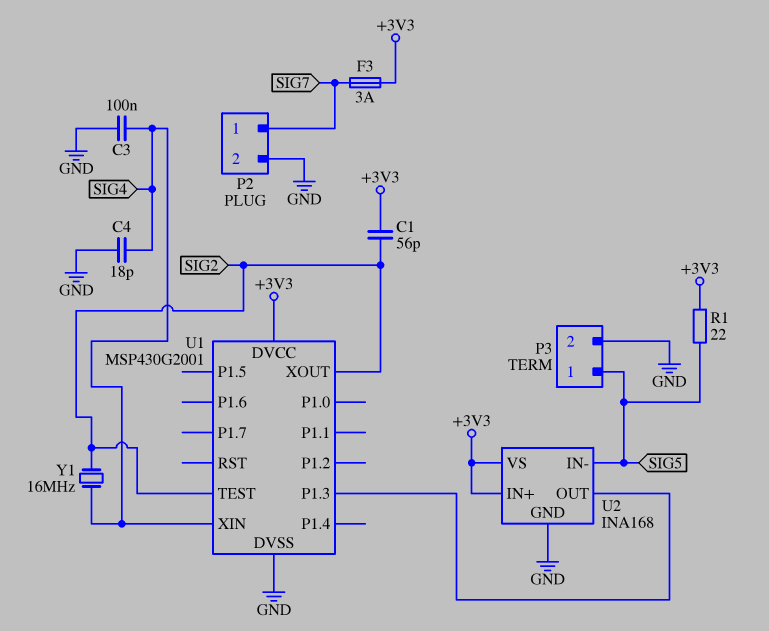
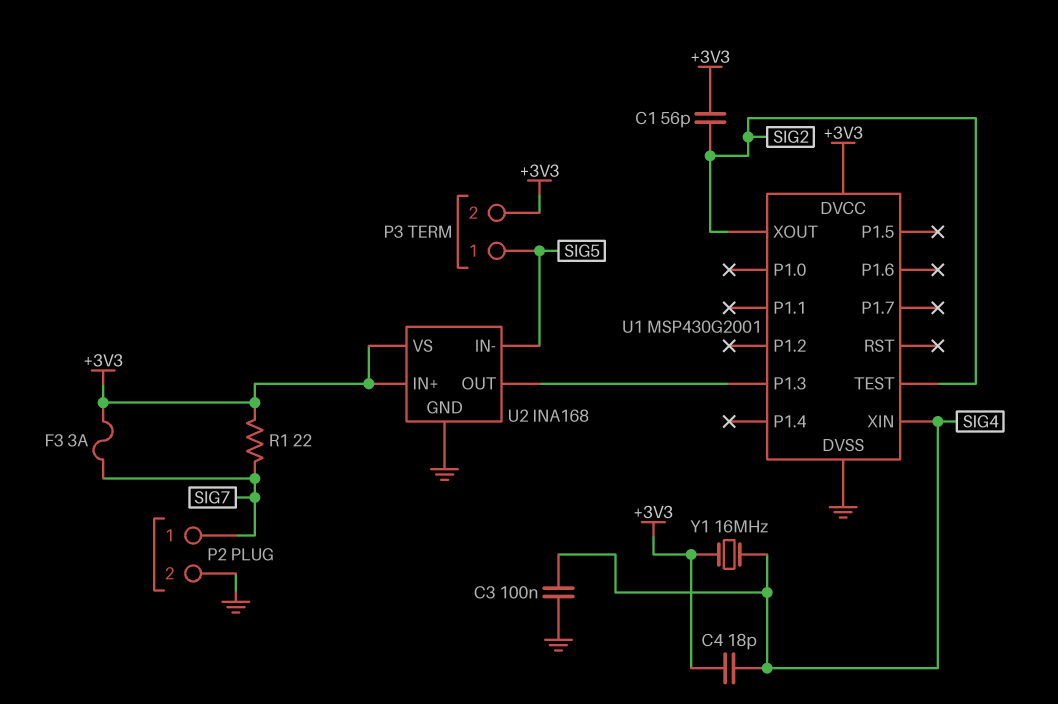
C4: 18pF (GND, SIG4) -> 18pF (+3V3, SIG4)
P3 pin 2: GND -> +3V3
R1: 22 (+3V3, SIG5) -> 22 (+3V3, SIG7)
Y1: 16MHz (SIG2, SIG4) -> 16MHz (+3V3, SIG4)

